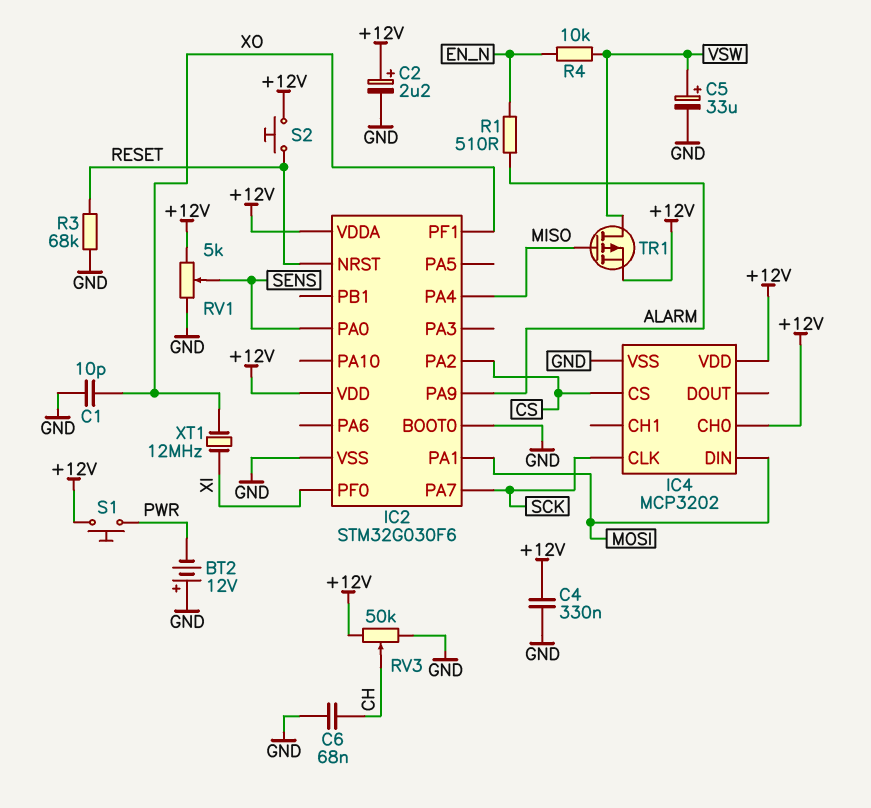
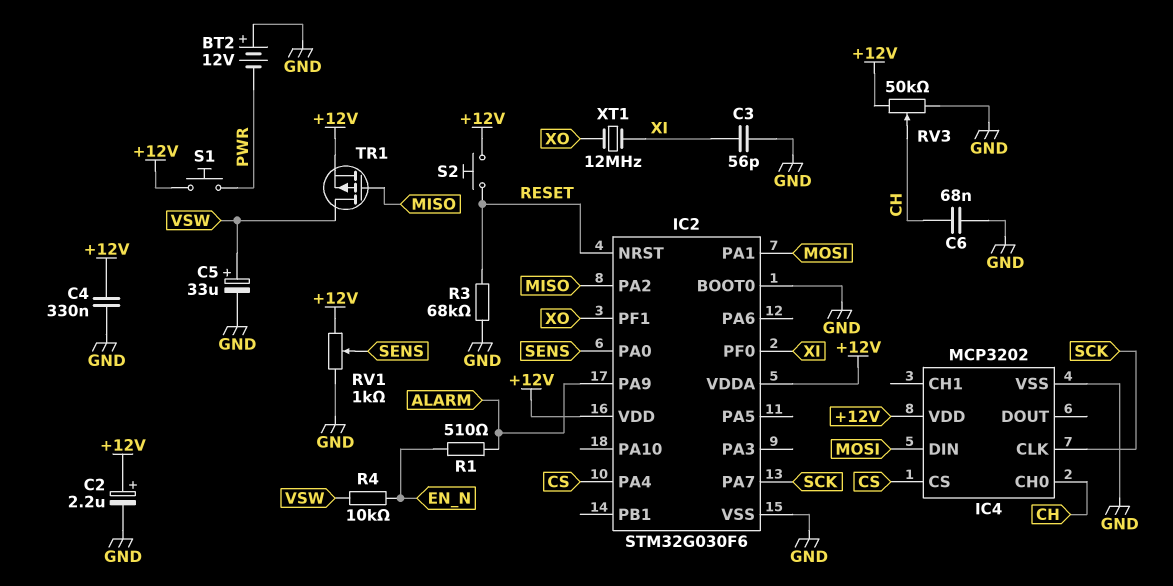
C1: 10pF (GND, XO) -> none
C3: none -> 56pF (GND, XI)
IC2 pin PA2: CS -> MISO
IC2 pin PA4: MISO -> CS
IC4 pin CH0: +12V -> CH
RV1: 5k (+12V, GND, wiper SENS) -> 1k (+12V, GND, wiper SENS)

